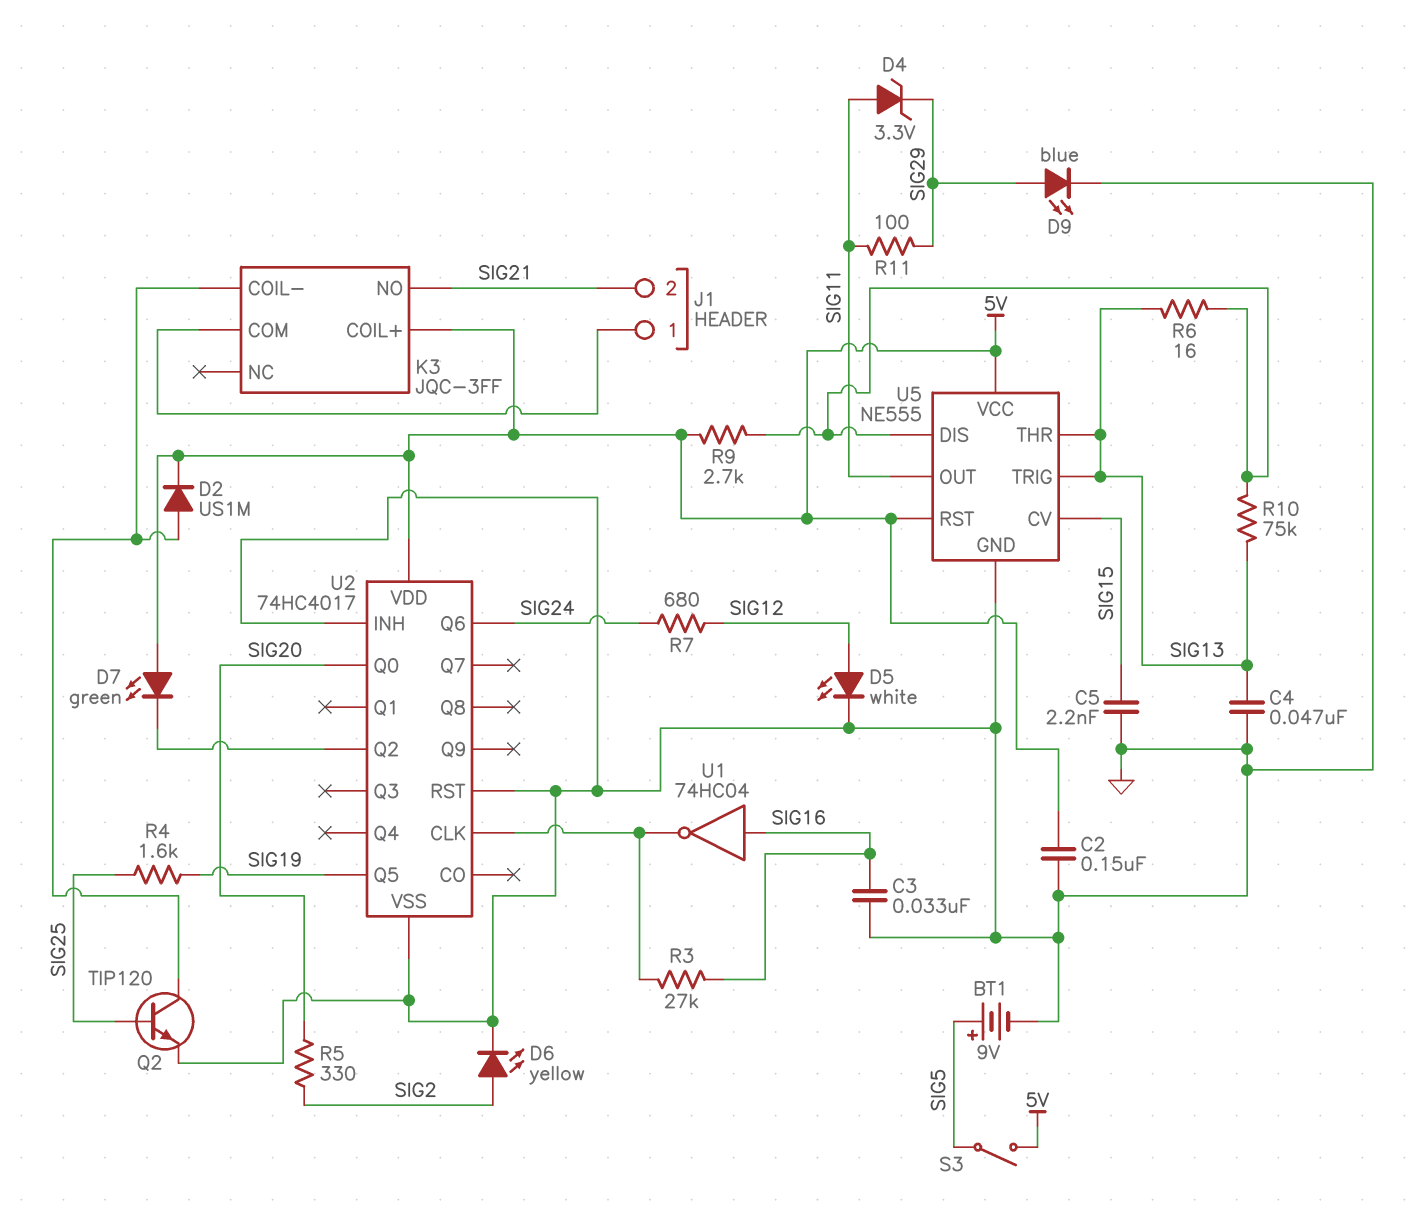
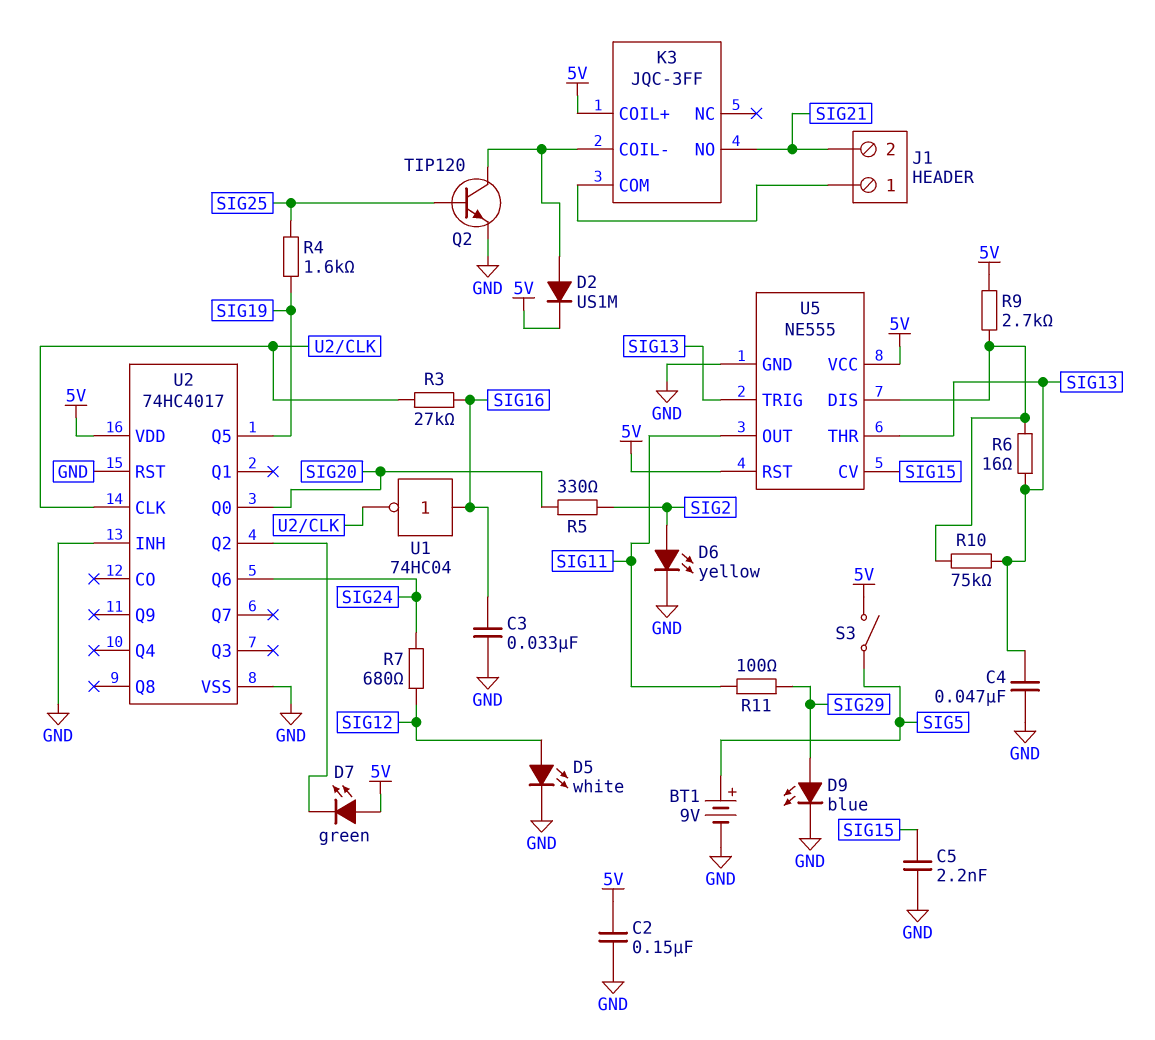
D4: zener 3.3V (A SIG11, K SIG29) -> none

